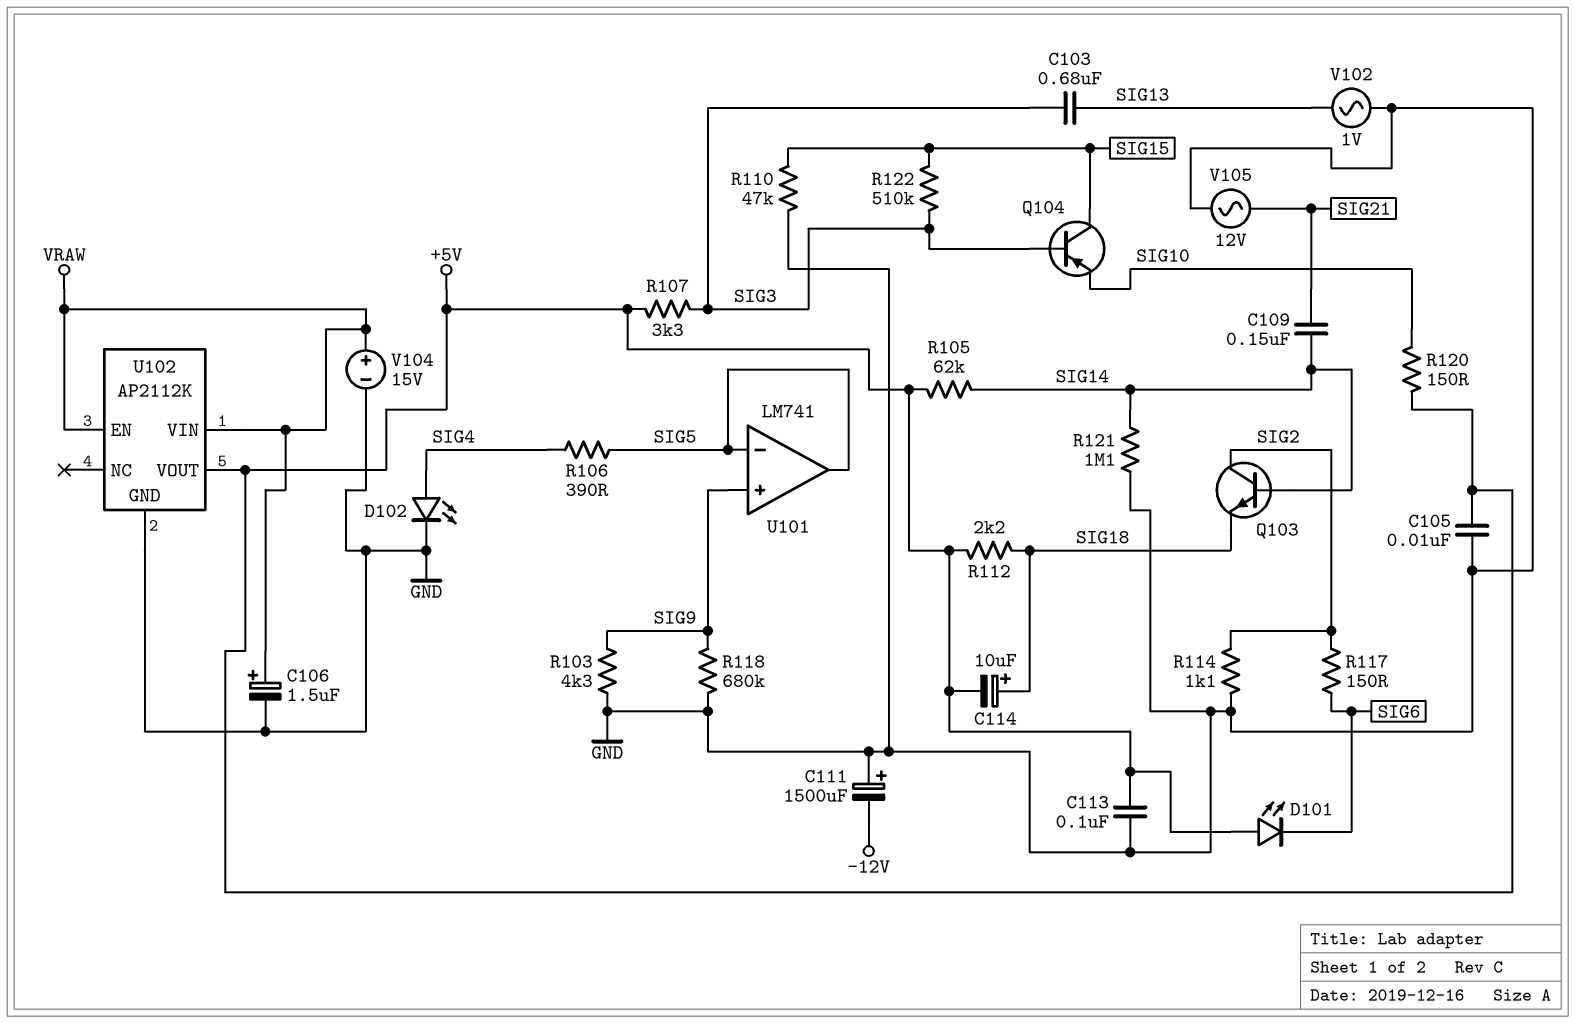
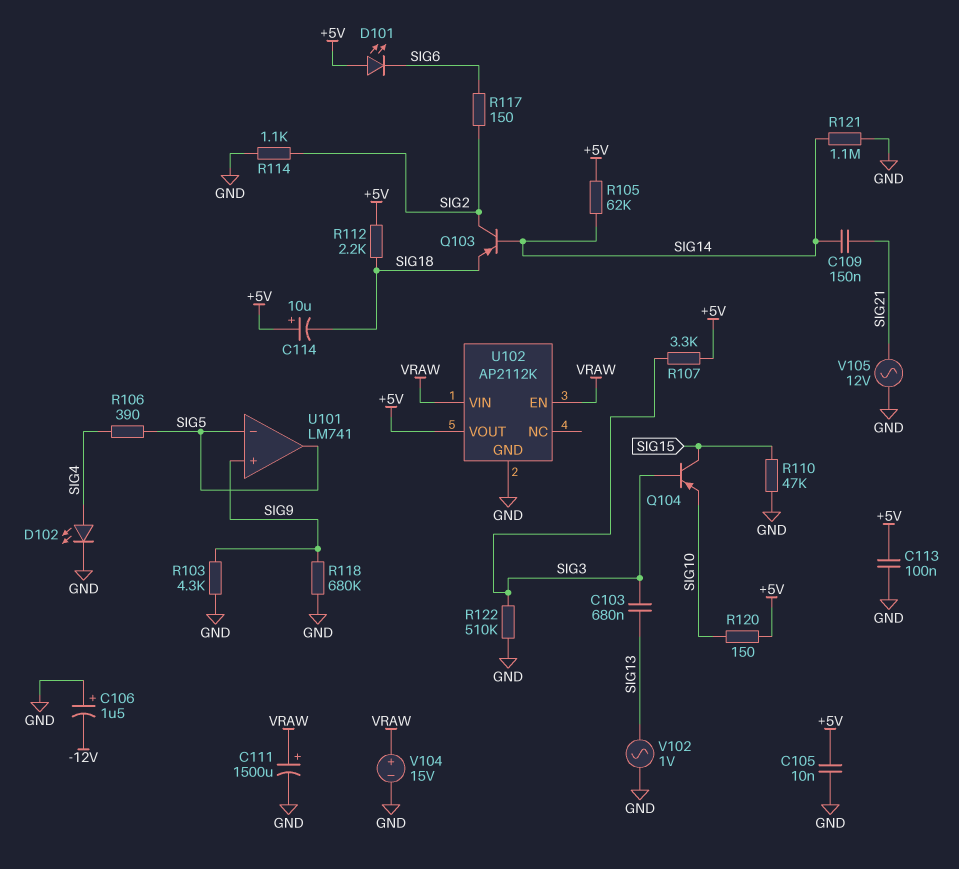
C106: 1.5uF (plus VRAW, minus GND) -> 1.5uF (plus GND, minus -12V)
C111: 1500uF (plus GND, minus -12V) -> 1500uF (plus VRAW, minus GND)
C114: 10uF (plus SIG18, minus +5V) -> 10uF (plus +5V, minus SIG18)
Q103: NPN (B SIG14, C SIG2, E SIG18) -> PNP (B SIG14, C SIG2, E SIG18)
R122: 510k (SIG3, SIG15) -> 510k (GND, SIG3)

